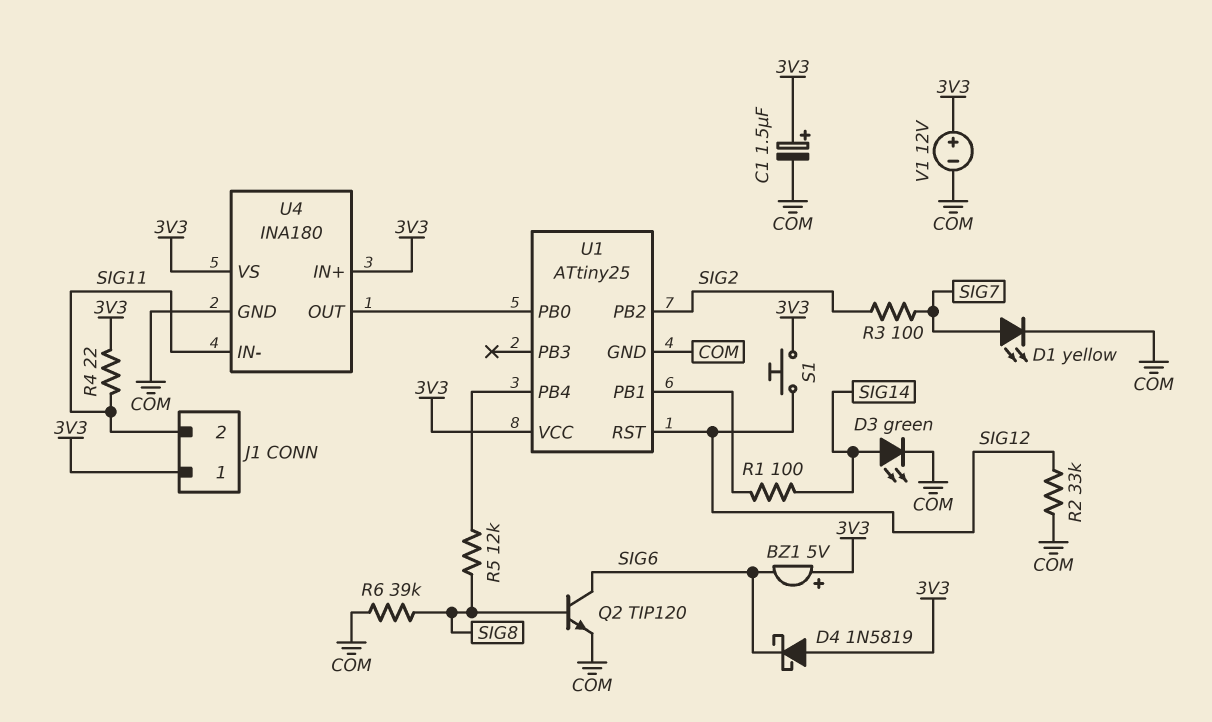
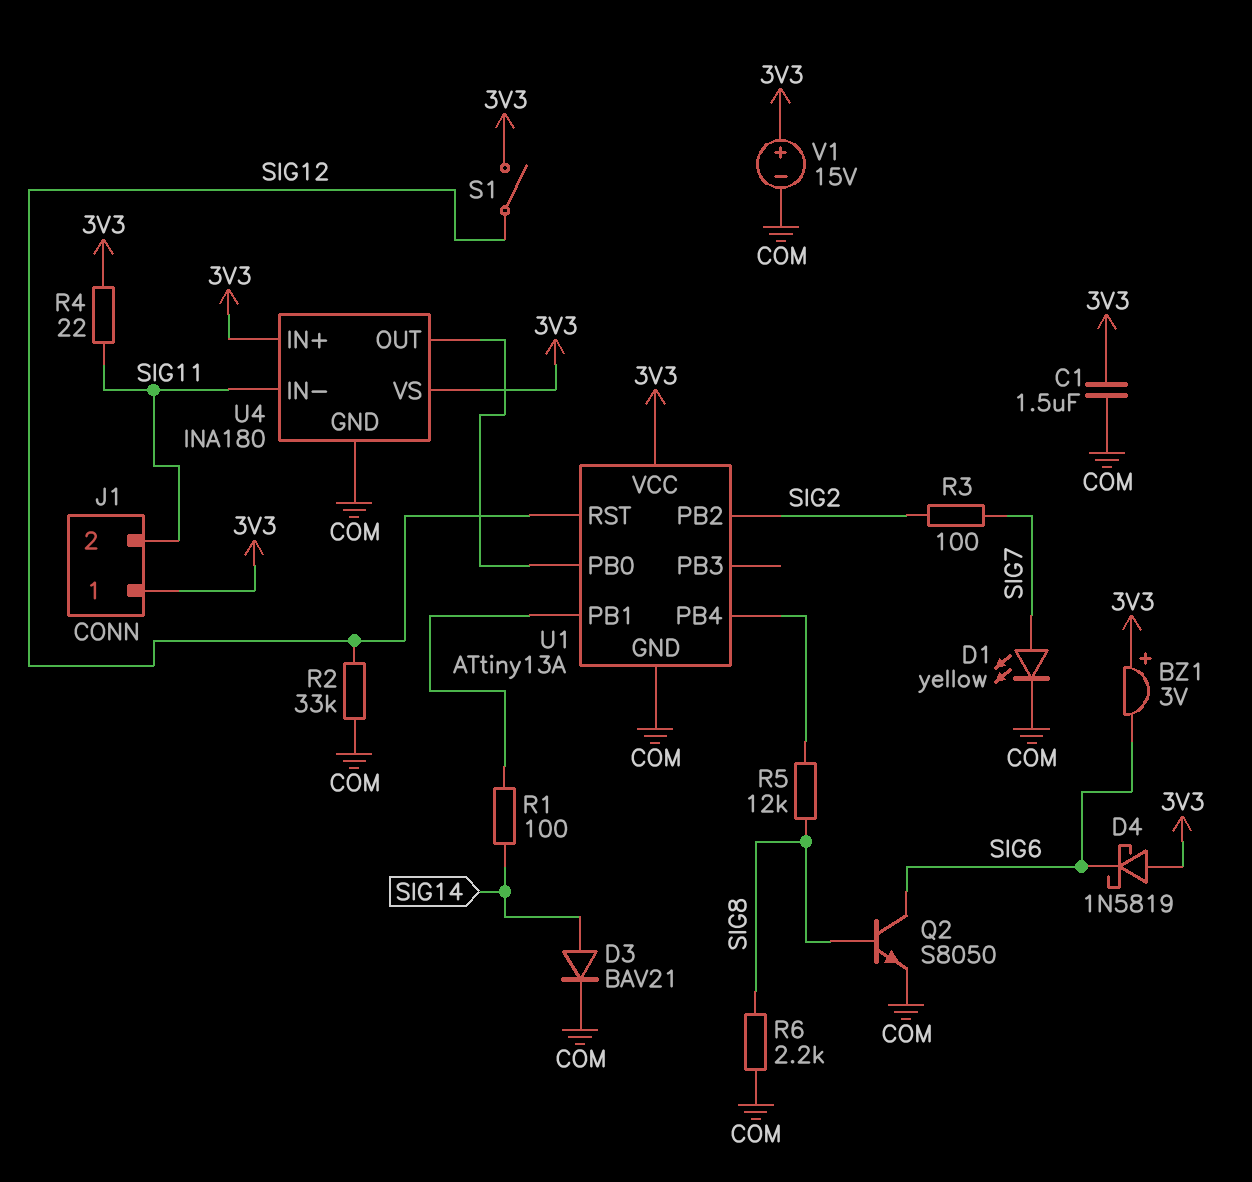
BZ1: buzzer 5V (plus 3V3, minus SIG6) -> buzzer 3V (plus 3V3, minus SIG6)
C1: 1.5uF (plus 3V3, minus COM) -> 1.5uF (3V3, COM)
D3: LED green (A SIG14, K COM) -> diode BAV21 (A SIG14, K COM)
Q2: NPN TIP120 (B SIG8, C SIG6, E COM) -> NPN S8050 (B SIG8, C SIG6, E COM)
R6: 39k (COM, SIG8) -> 2.2k (COM, SIG8)
S1: button (3V3, SIG12) -> switch (3V3, SIG12)
U1: ATtiny25 -> ATtiny13A
V1: 12V (plus 3V3, minus COM) -> 15V (plus 3V3, minus COM)

